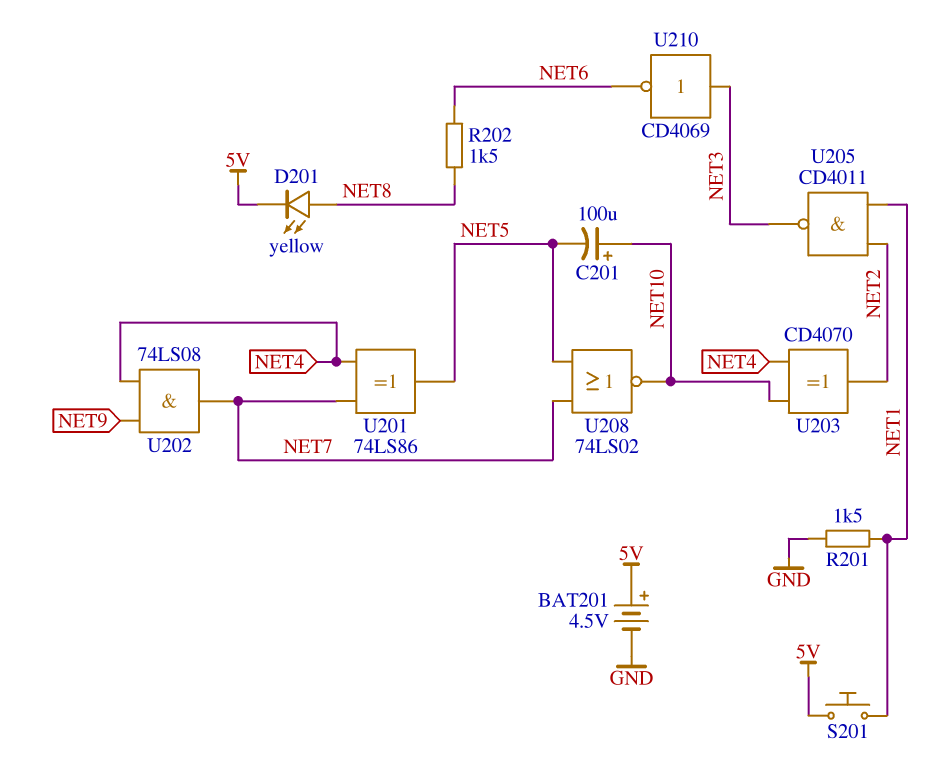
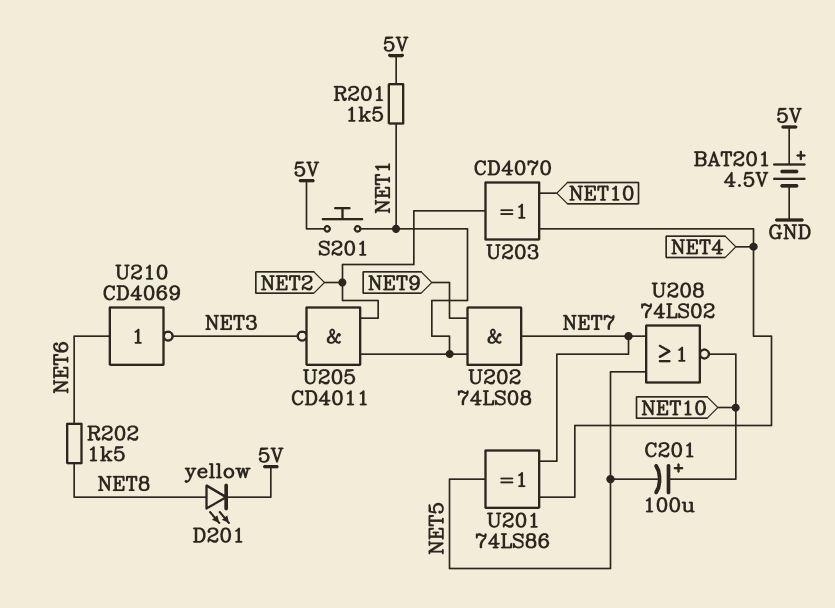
R201: 1.5k (GND, NET1) -> 1.5k (5V, NET1)
U202: AND 74LS08 (in NET4, in NET9, out NET7) -> AND 74LS08 (in NET1, in NET9, out NET7)
U210: NOT CD4069 (in NET3, out NET6) -> NOT CD4069 (in NET6, out NET3)

